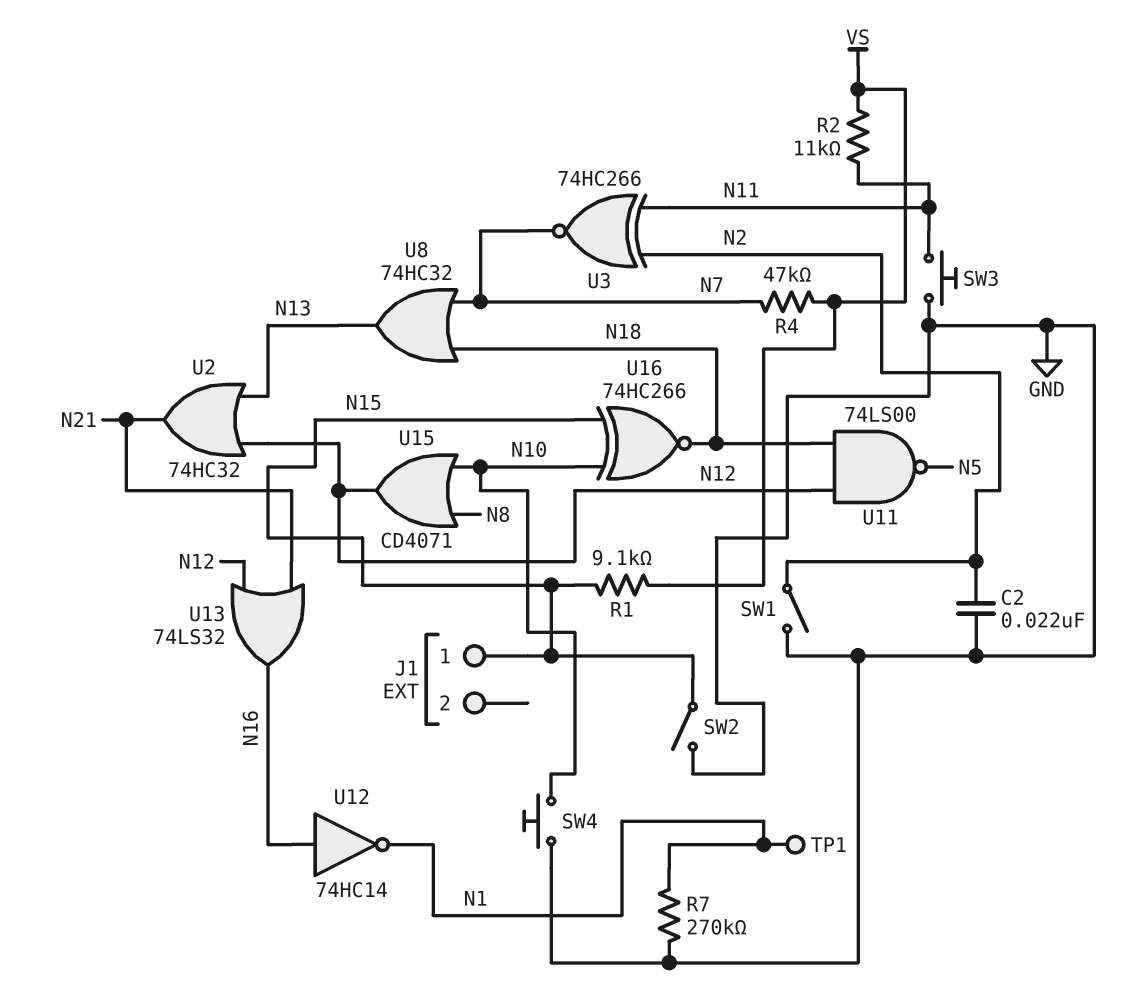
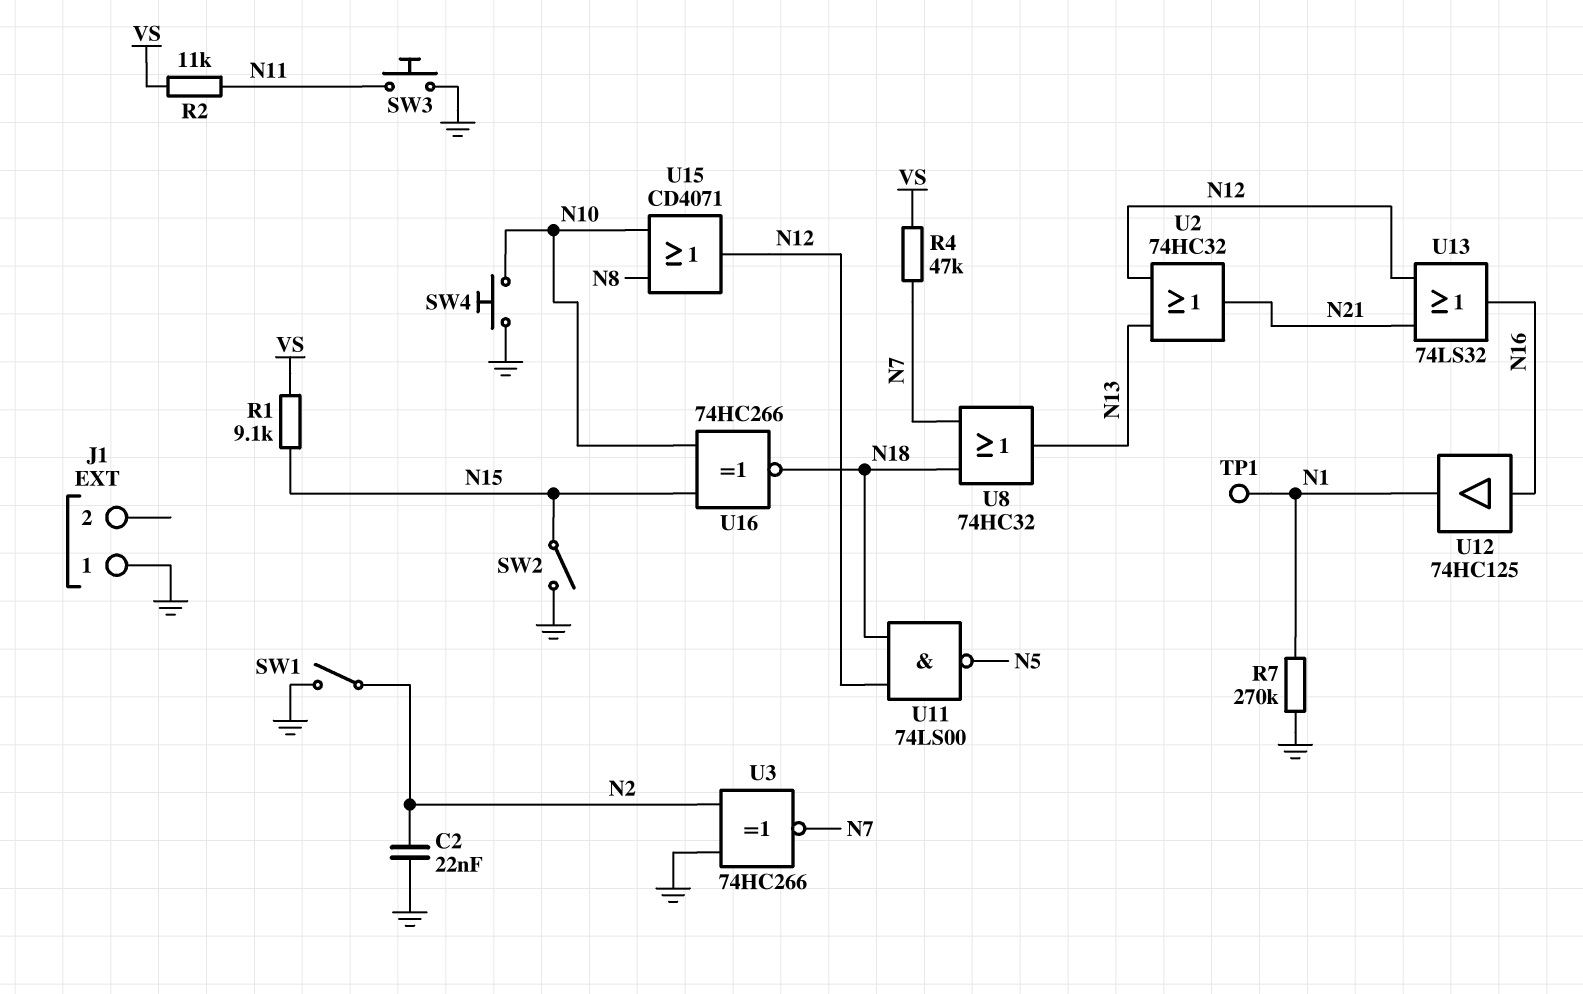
J1 pin 1: N15 -> GND
U3: XNOR 74HC266 (in N2, in N11, out N7) -> XNOR 74HC266 (in GND, in N2, out N7)
U12: NOT 74HC14 (in N16, out N1) -> buffer 74HC125 (in N16, out N1)

